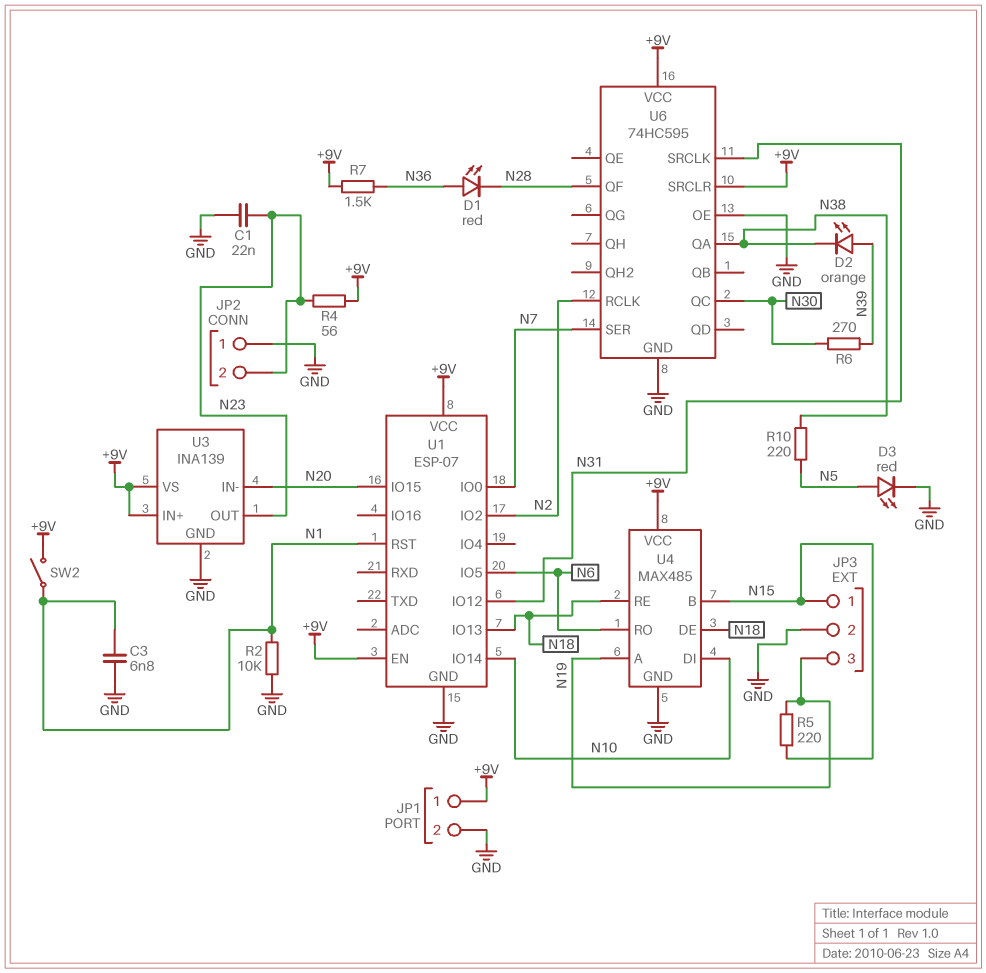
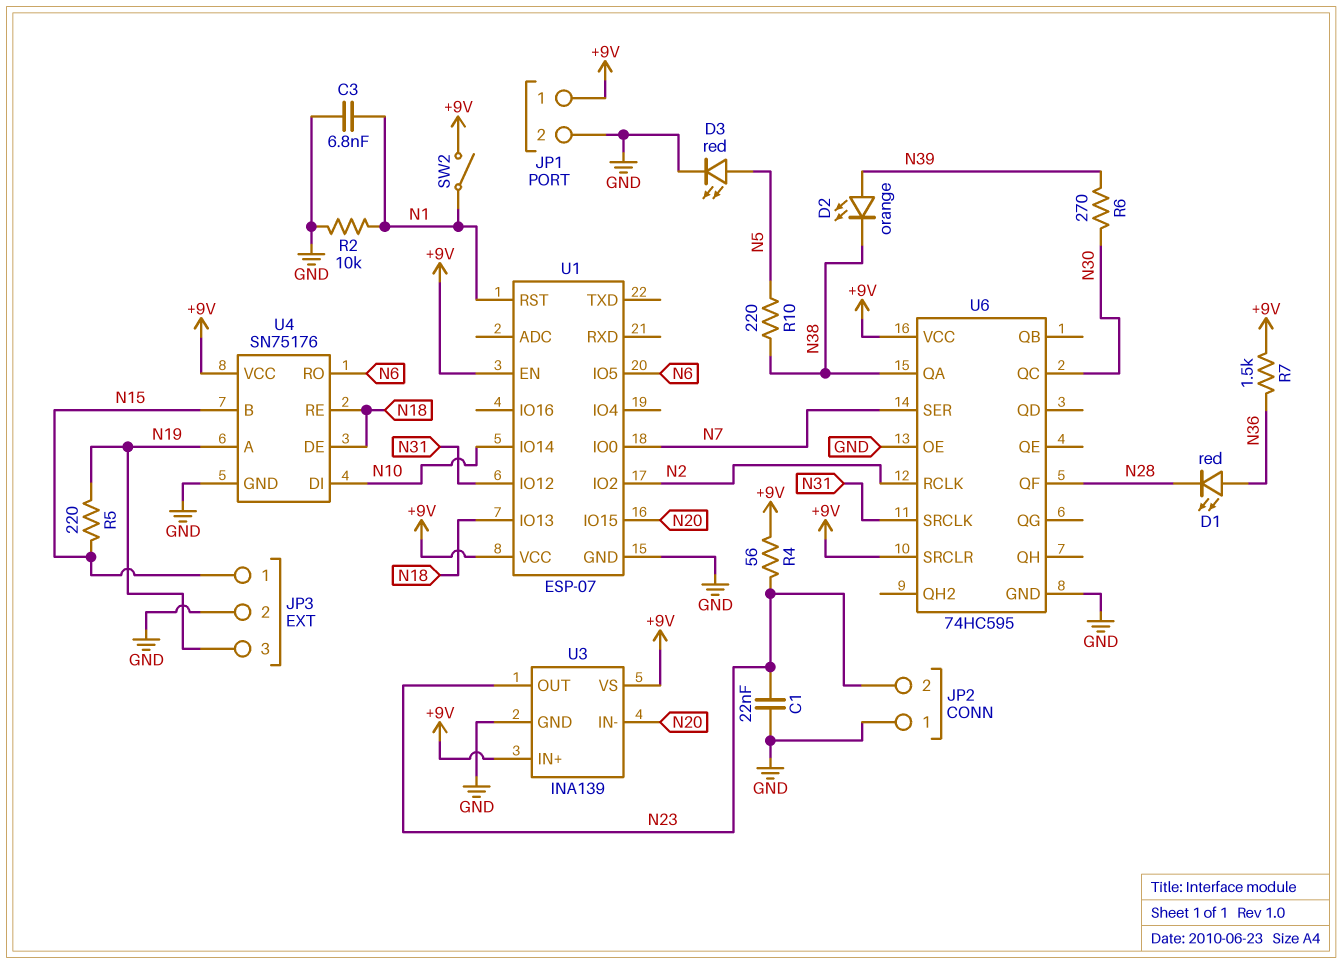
U4: MAX485 -> SN75176

